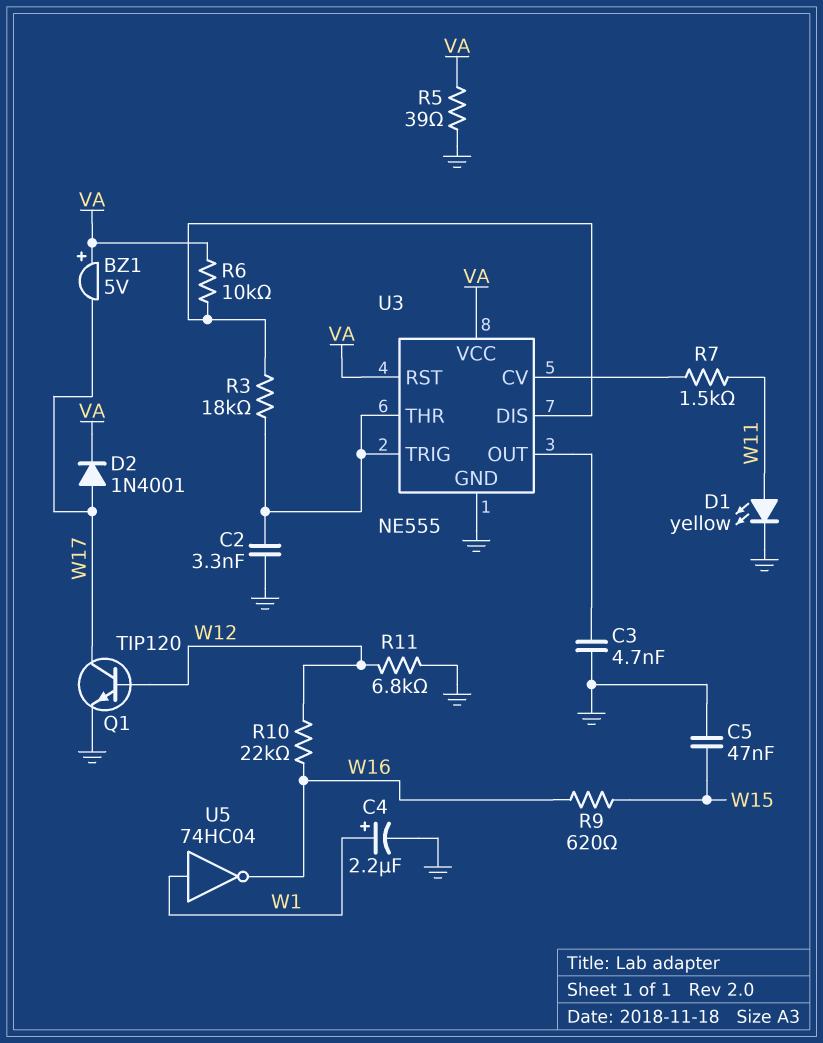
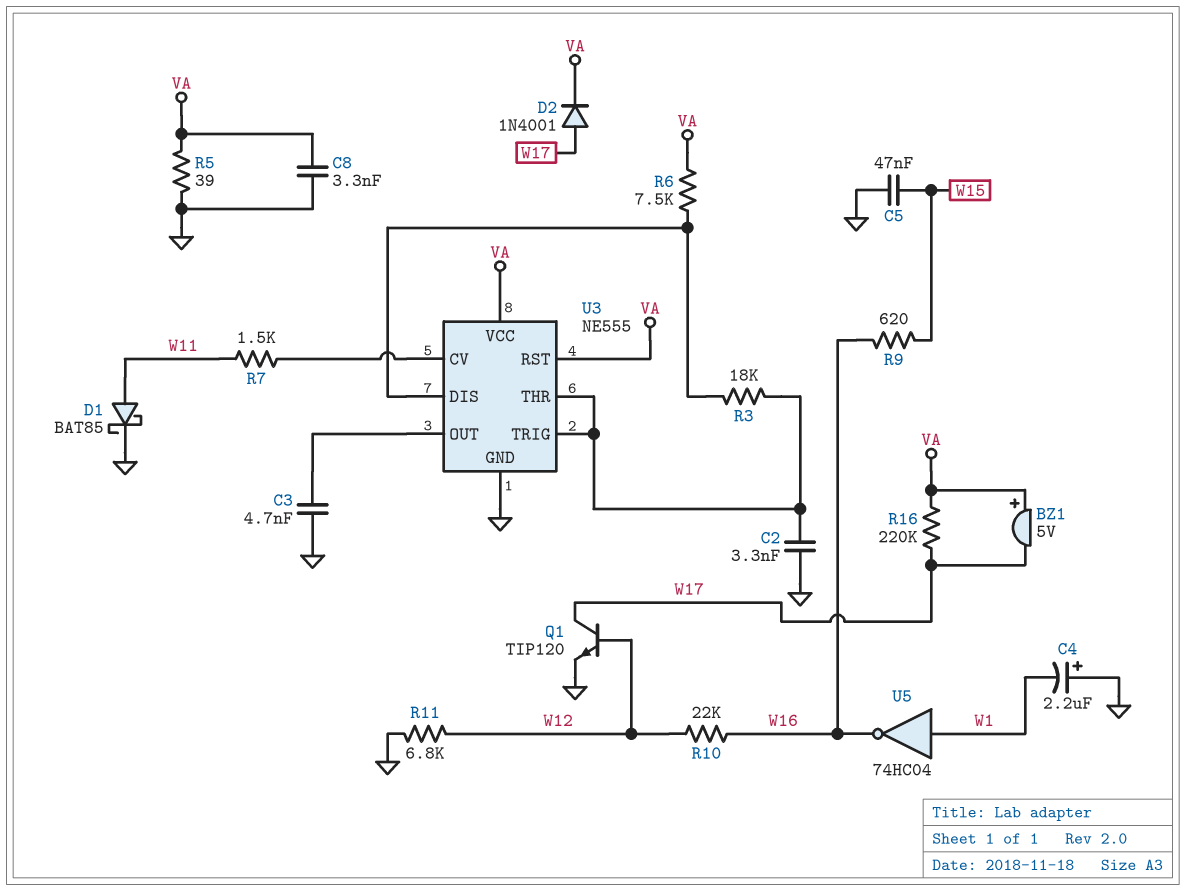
C4: 2.2uF (plus W1, minus GND) -> 2.2uF (plus GND, minus W1)
C8: none -> 3.3nF (GND, VA)
D1: LED yellow (A W11, K GND) -> schottky BAT85 (A W11, K GND)
R6: 10k (U3/DIS, VA) -> 7.5k (U3/DIS, VA)
R16: none -> 220k (VA, W17)

